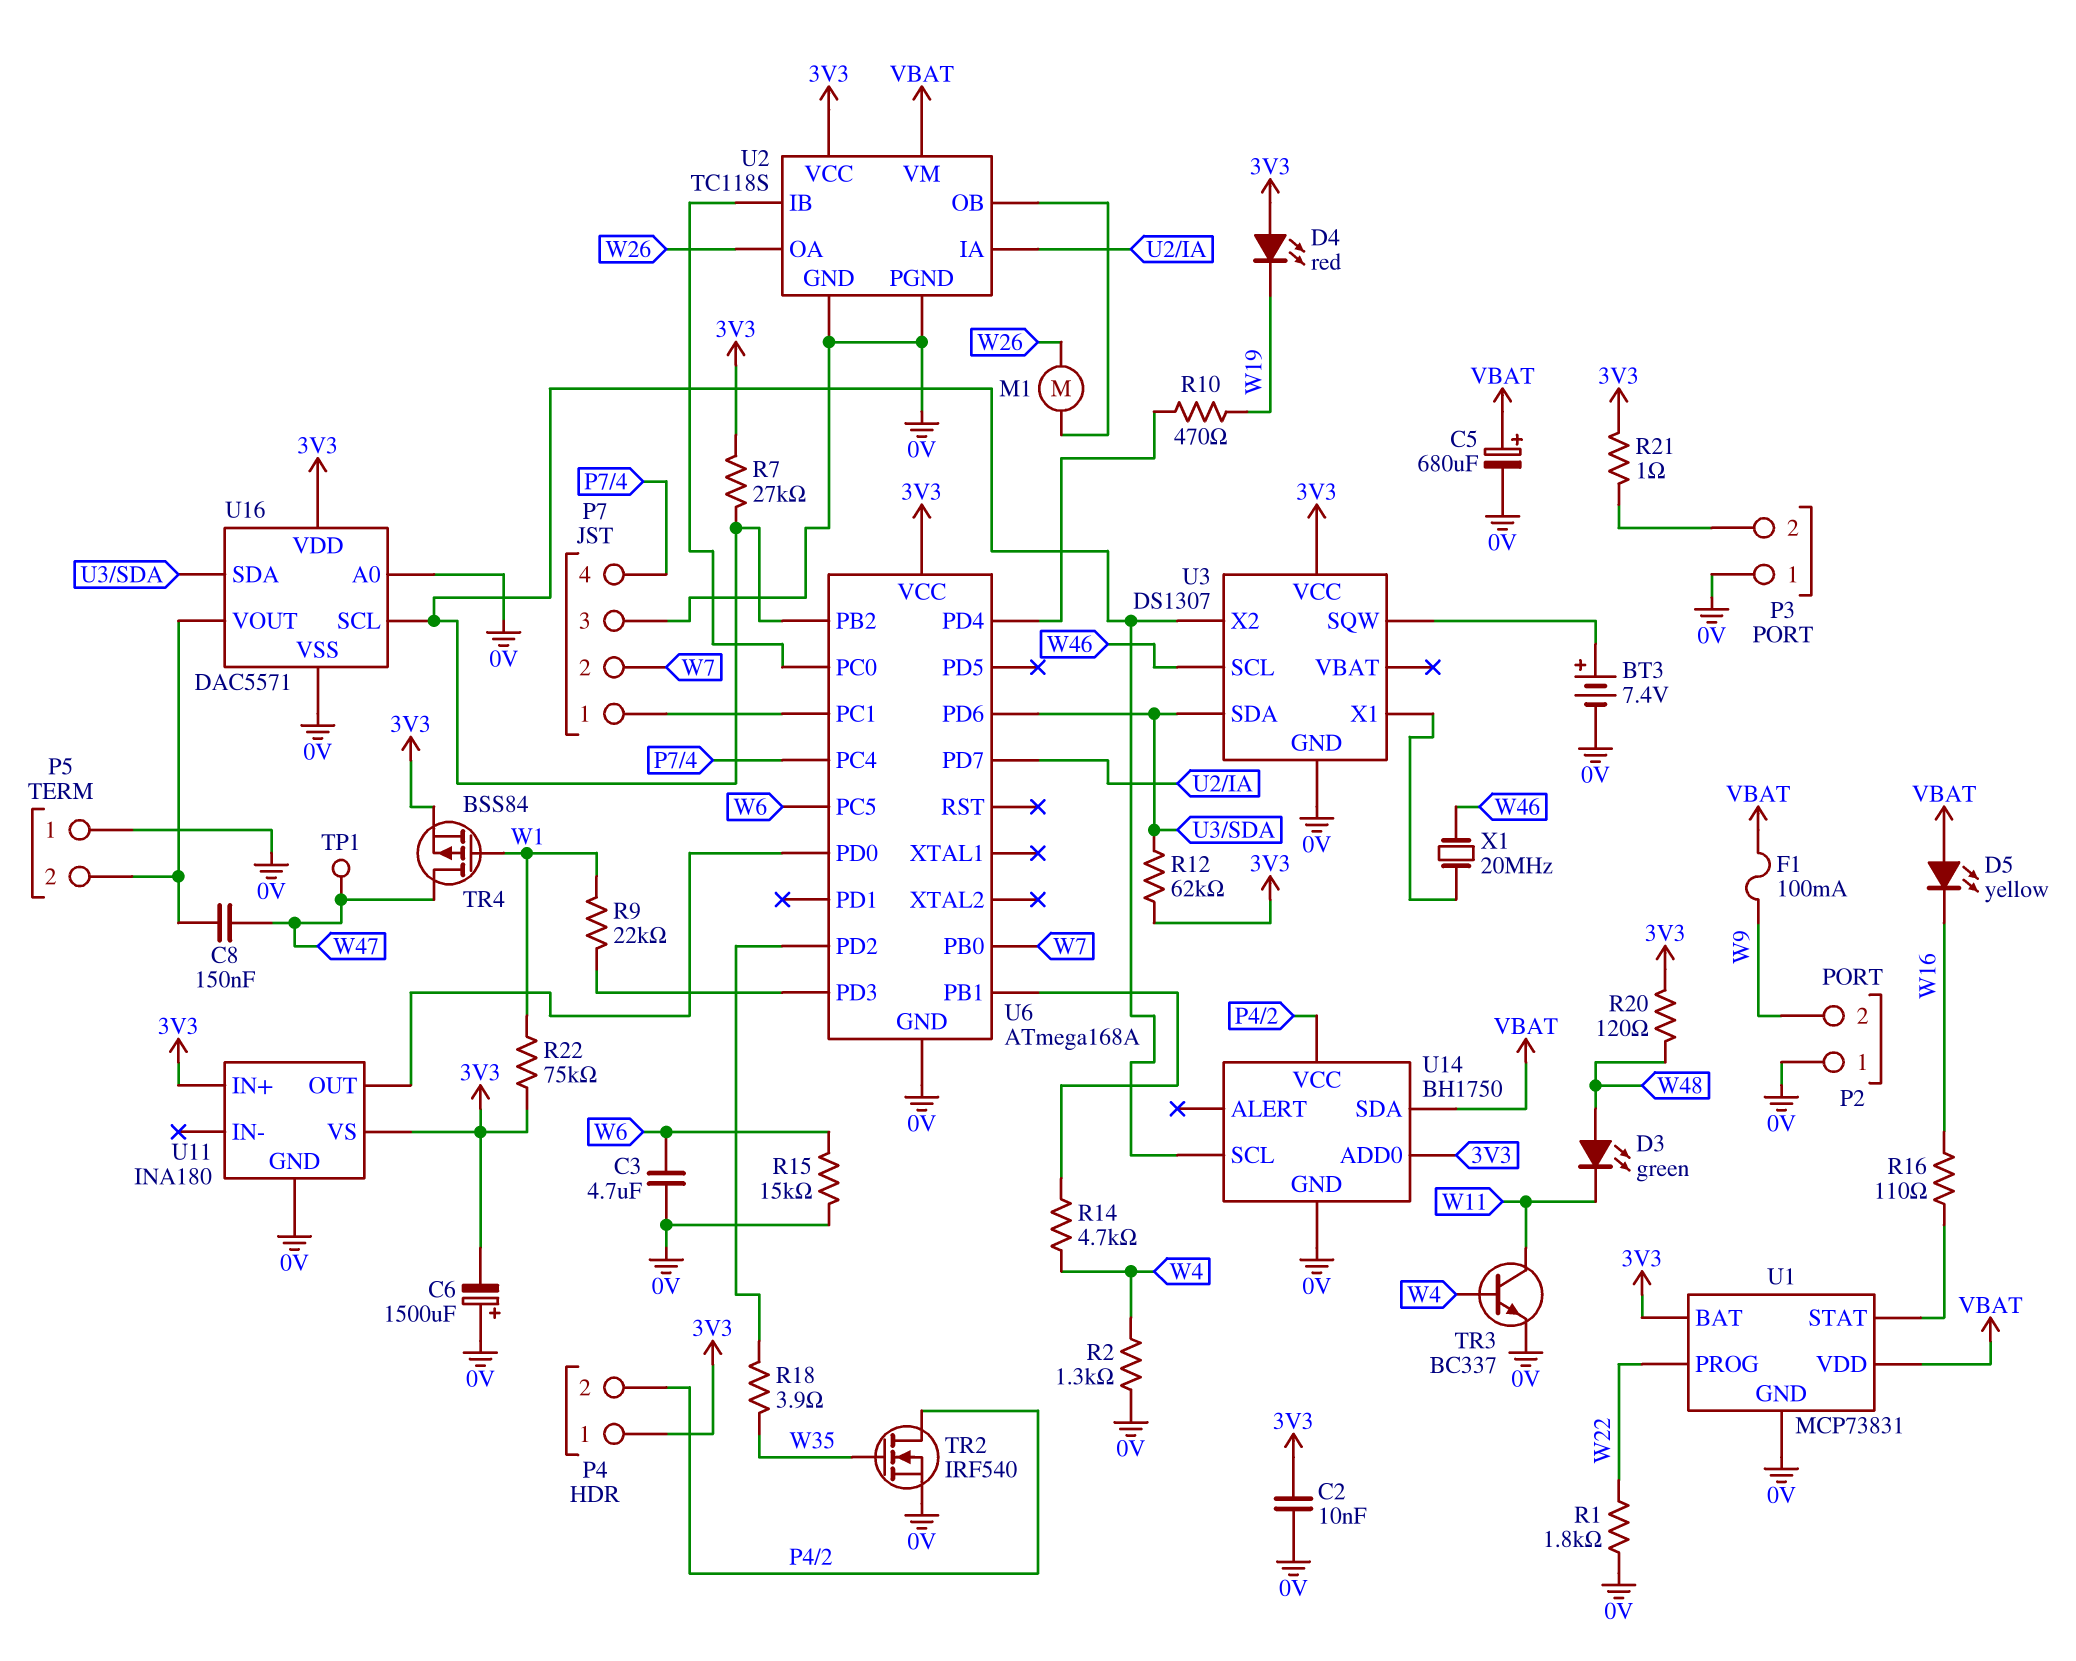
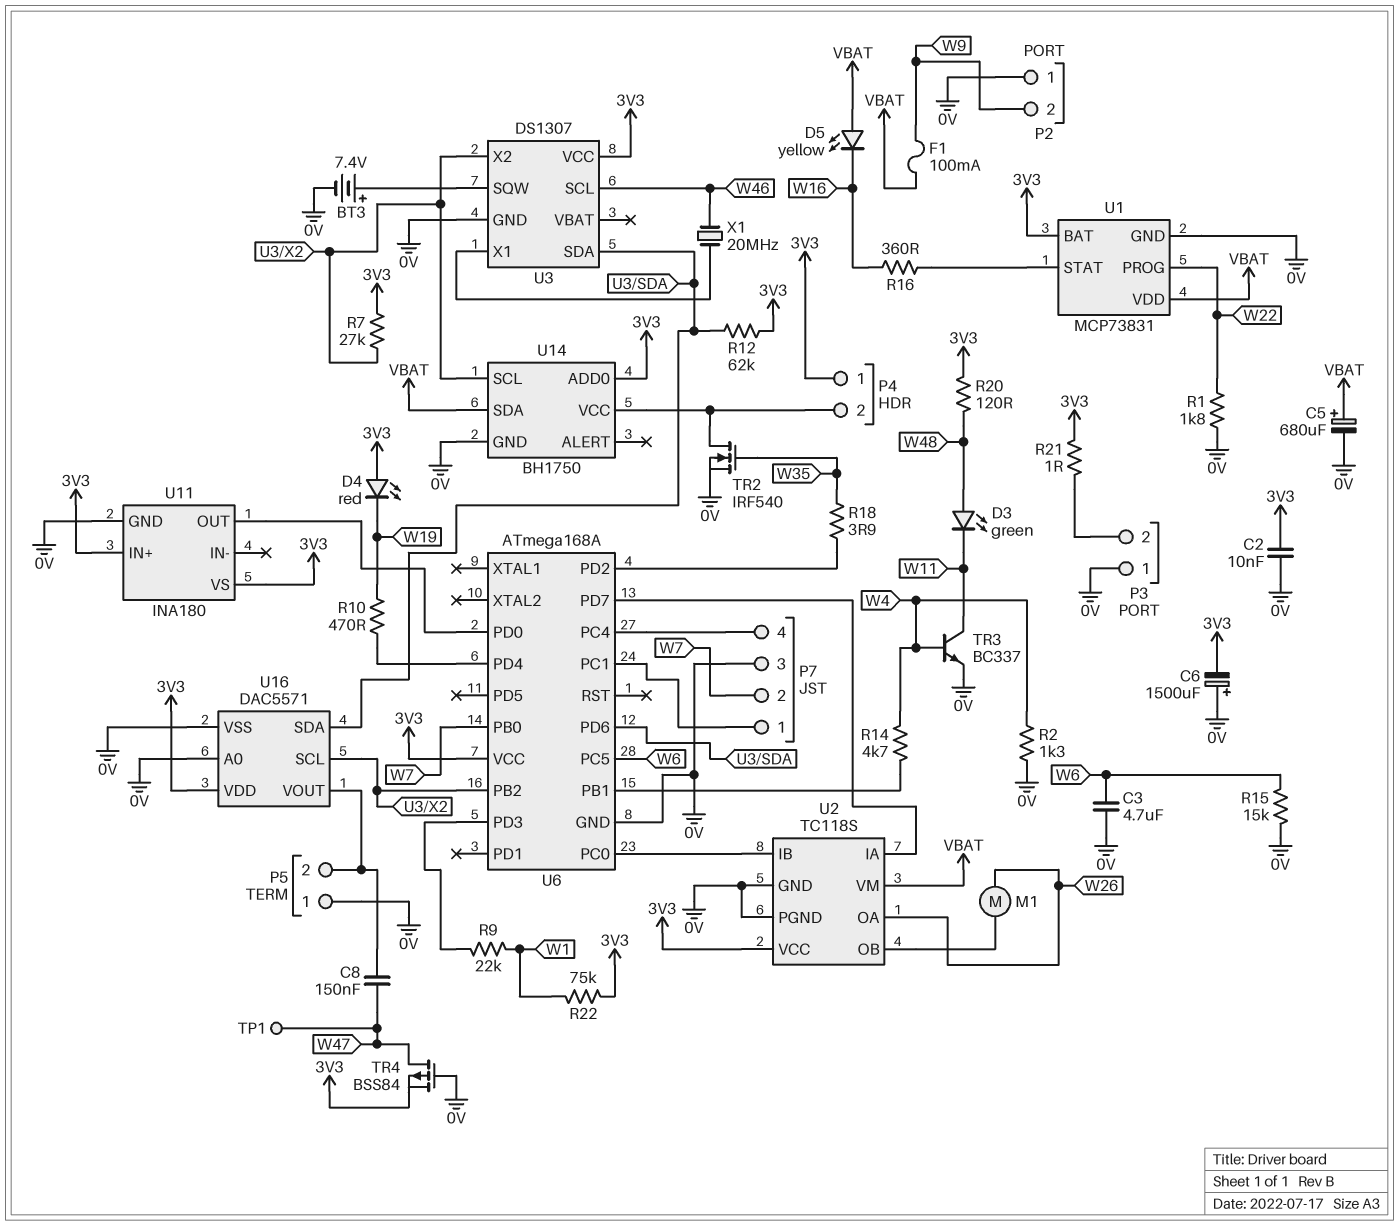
R16: 110 (U1/STAT, W16) -> 360 (U1/STAT, W16)
TR4: PMOS BSS84 (G W1, D W47, S 3V3) -> PMOS BSS84 (G 0V, D W47, S 3V3)

